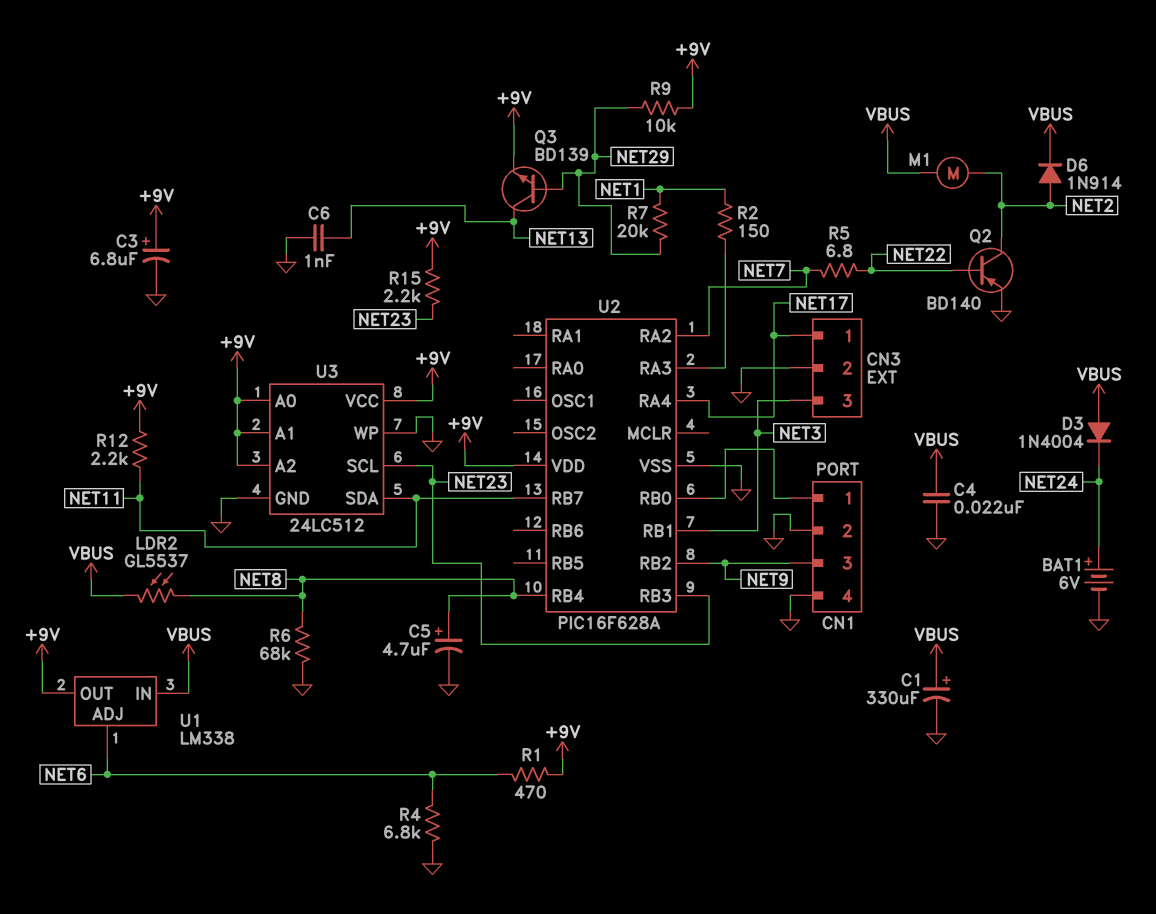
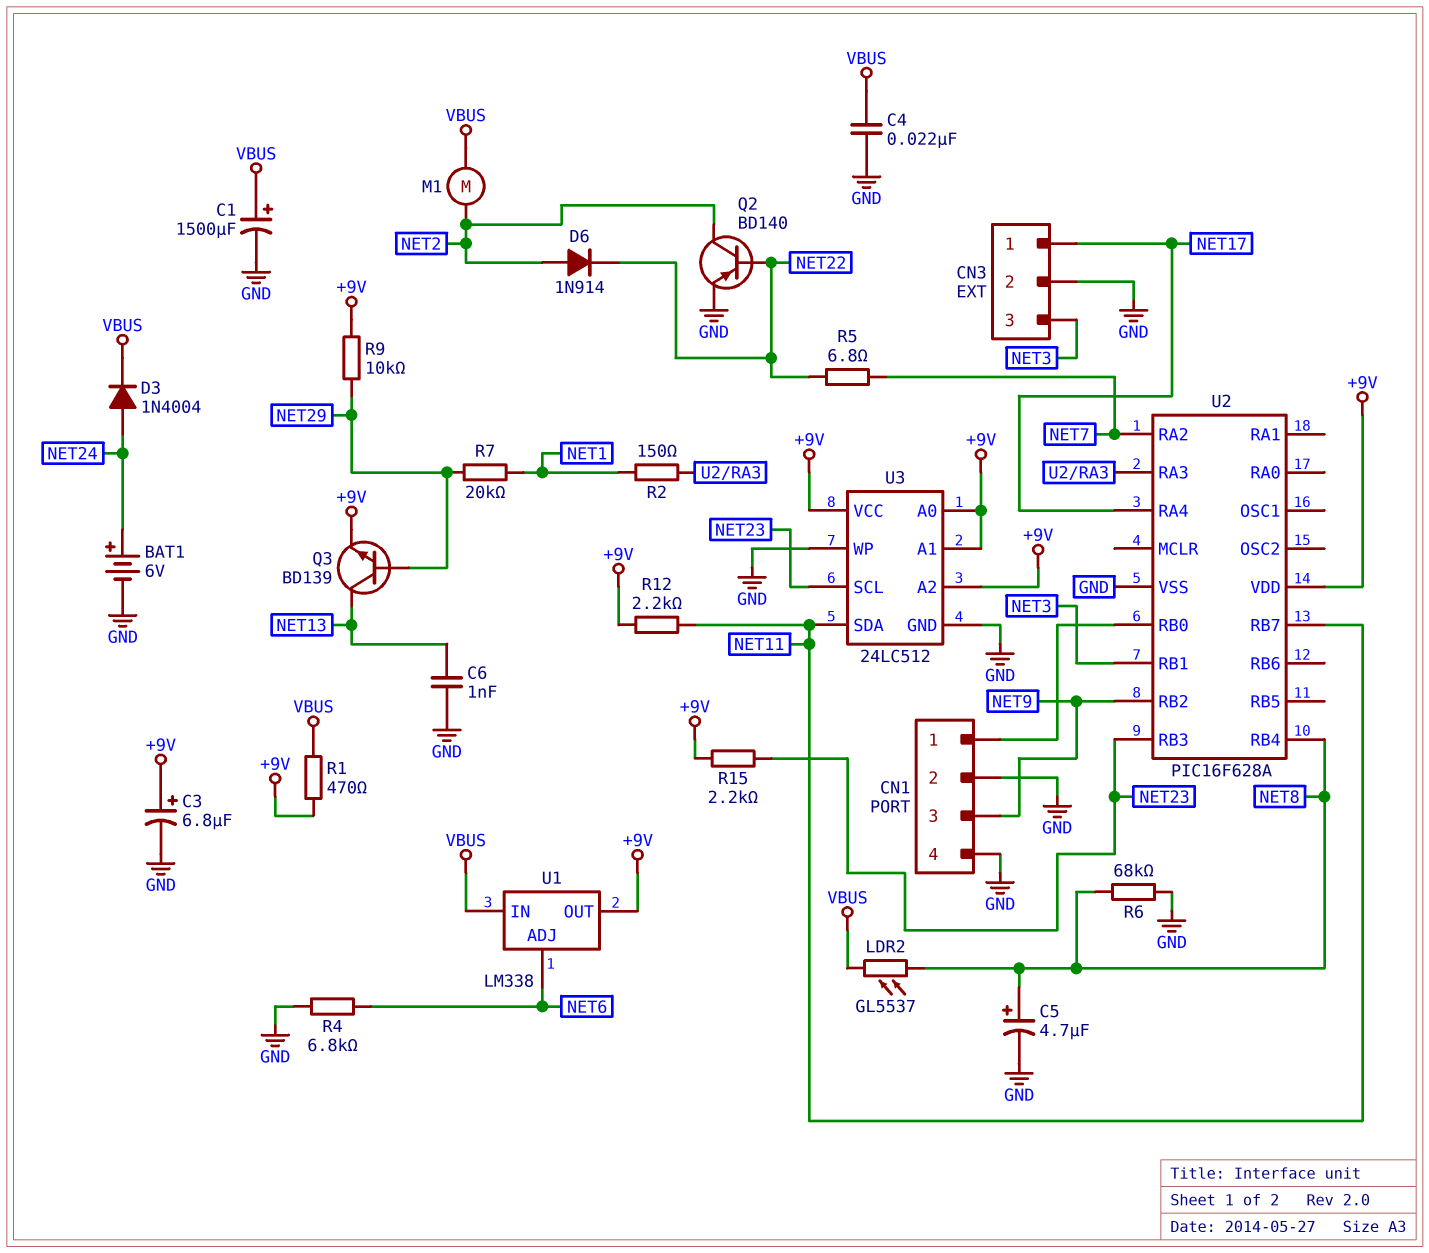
C1: 330uF (plus VBUS, minus GND) -> 1500uF (plus VBUS, minus GND)
D3: diode 1N4004 (A VBUS, K NET24) -> diode 1N4004 (A NET24, K VBUS)
D6: diode 1N914 (A NET2, K VBUS) -> diode 1N914 (A NET2, K NET22)
R1: 470 (+9V, NET6) -> 470 (+9V, VBUS)

